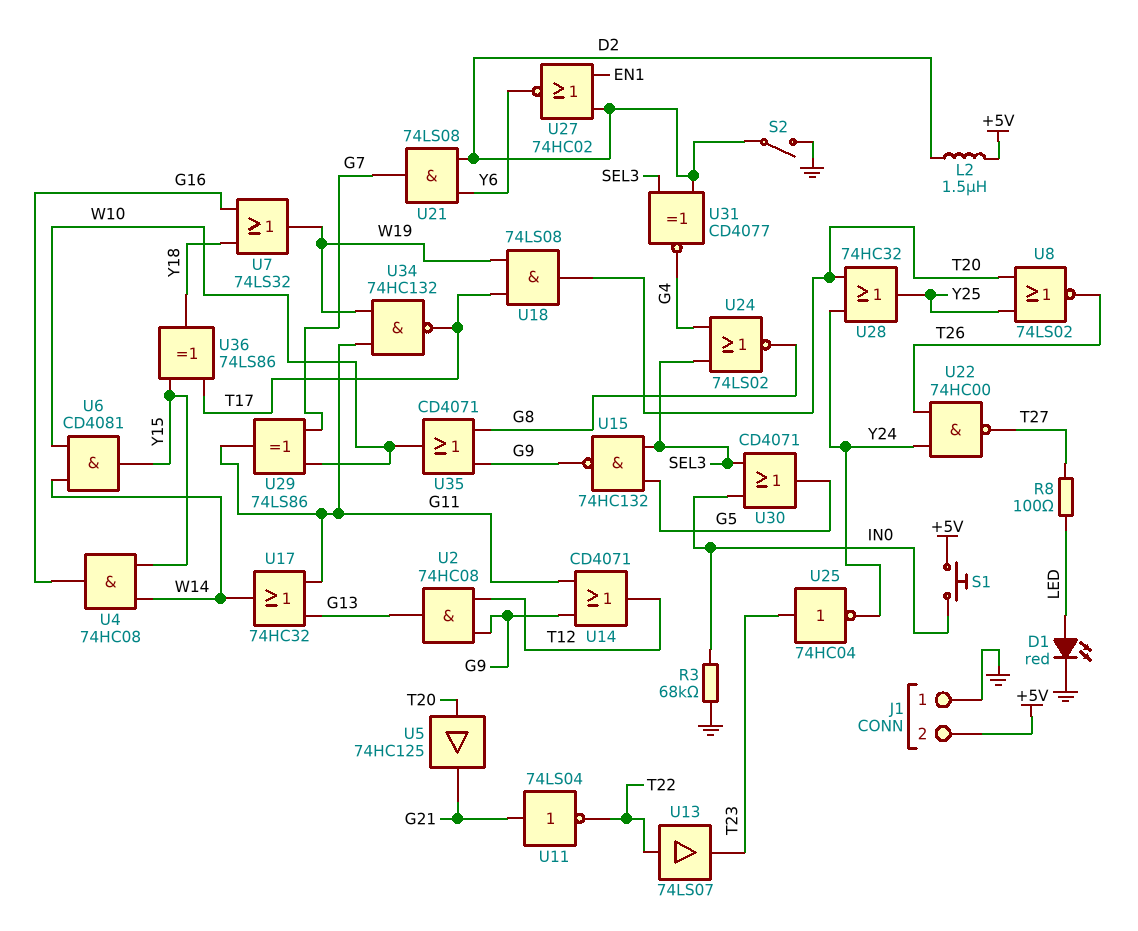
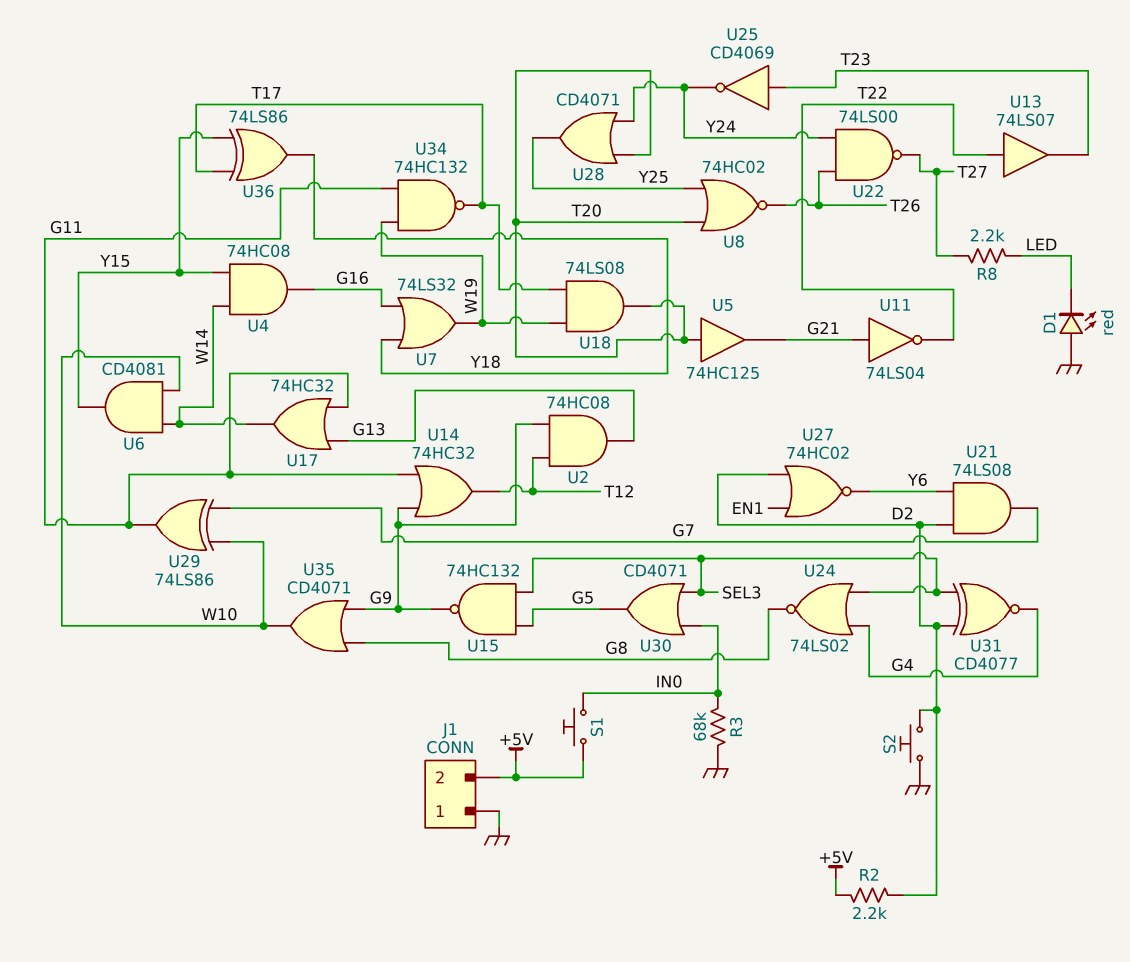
D1: LED red (A LED, K GND) -> LED red (A GND, K LED)
L2: 1.5uH (+5V, D2) -> none
R2: none -> 2.2k (+5V, D2)
R8: 100 (LED, T27) -> 2.2k (LED, T27)
S2: switch (D2, GND) -> button (D2, GND)
U8: NOR 74LS02 (in T20, in Y25, out T26) -> NOR 74HC02 (in T20, in Y25, out T26)
U14: OR CD4071 (in G9, in G11, out T12) -> OR 74HC32 (in G9, in G11, out T12)
U22: NAND 74HC00 (in T26, in Y24, out T27) -> NAND 74LS00 (in T26, in Y24, out T27)
U25: NOT 74HC04 (in T23, out Y24) -> NOT CD4069 (in T23, out Y24)
U28: OR 74HC32 (in T20, in Y24, out Y25) -> OR CD4071 (in T20, in Y24, out Y25)

